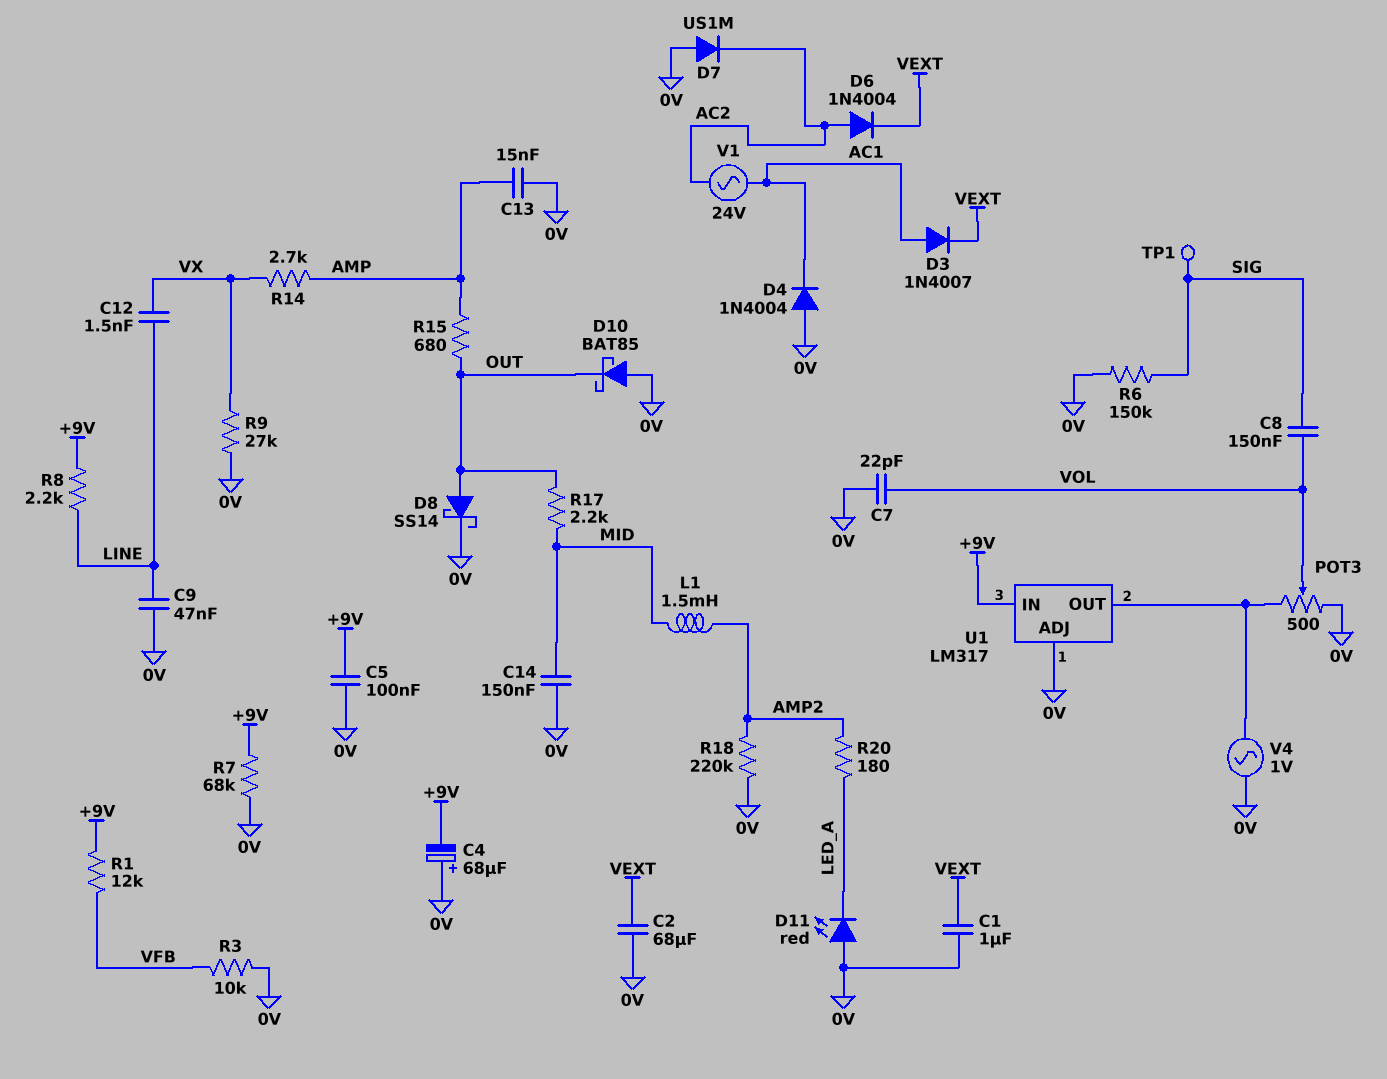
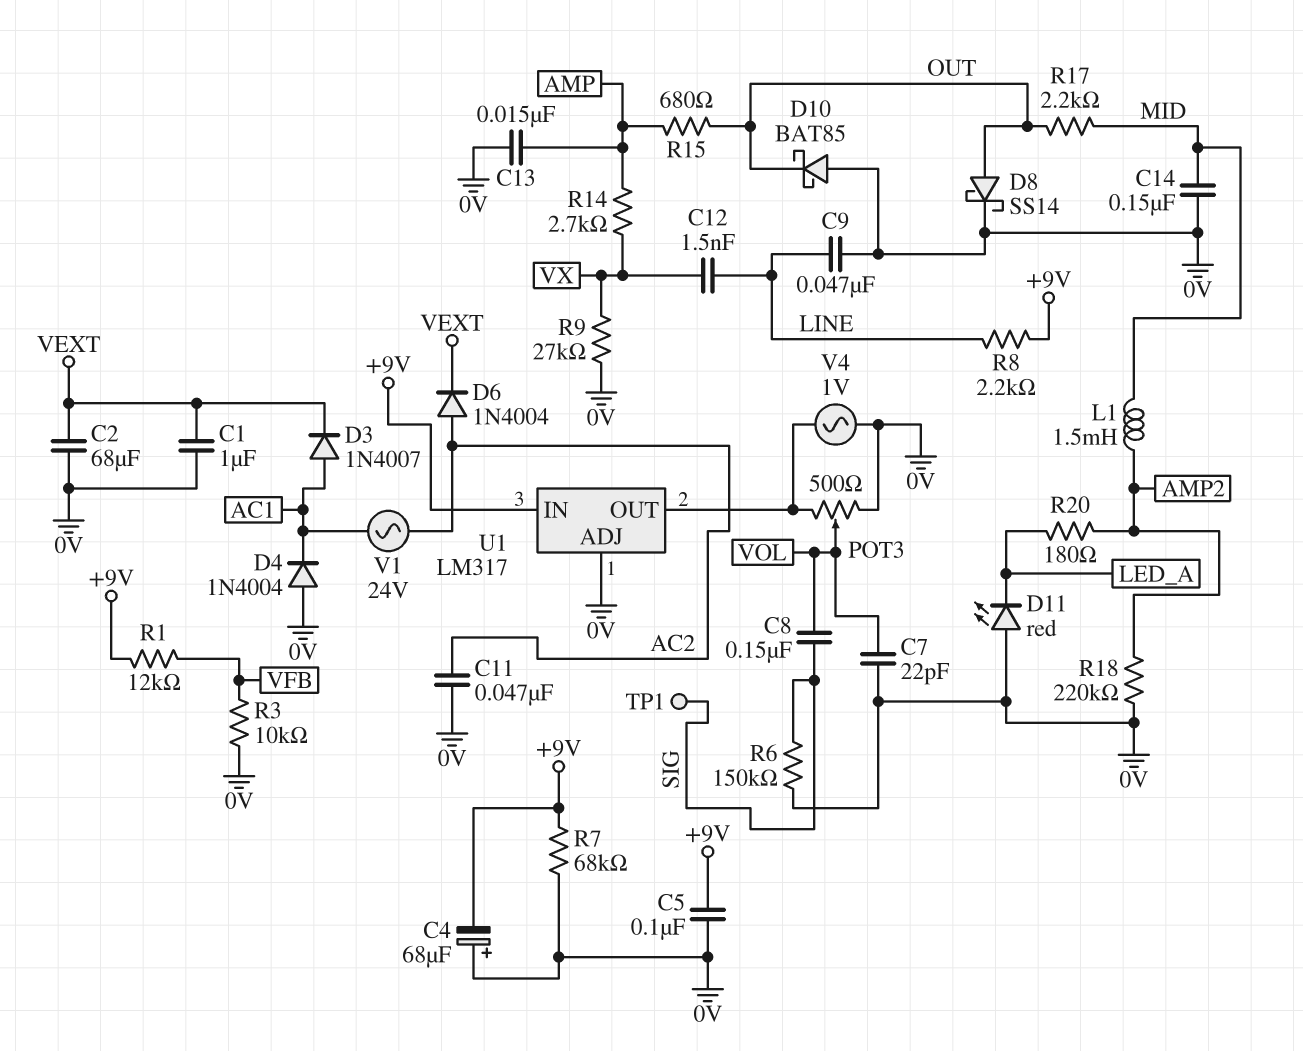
C11: none -> 47nF (0V, AC2)
D7: diode US1M (A 0V, K AC2) -> none

